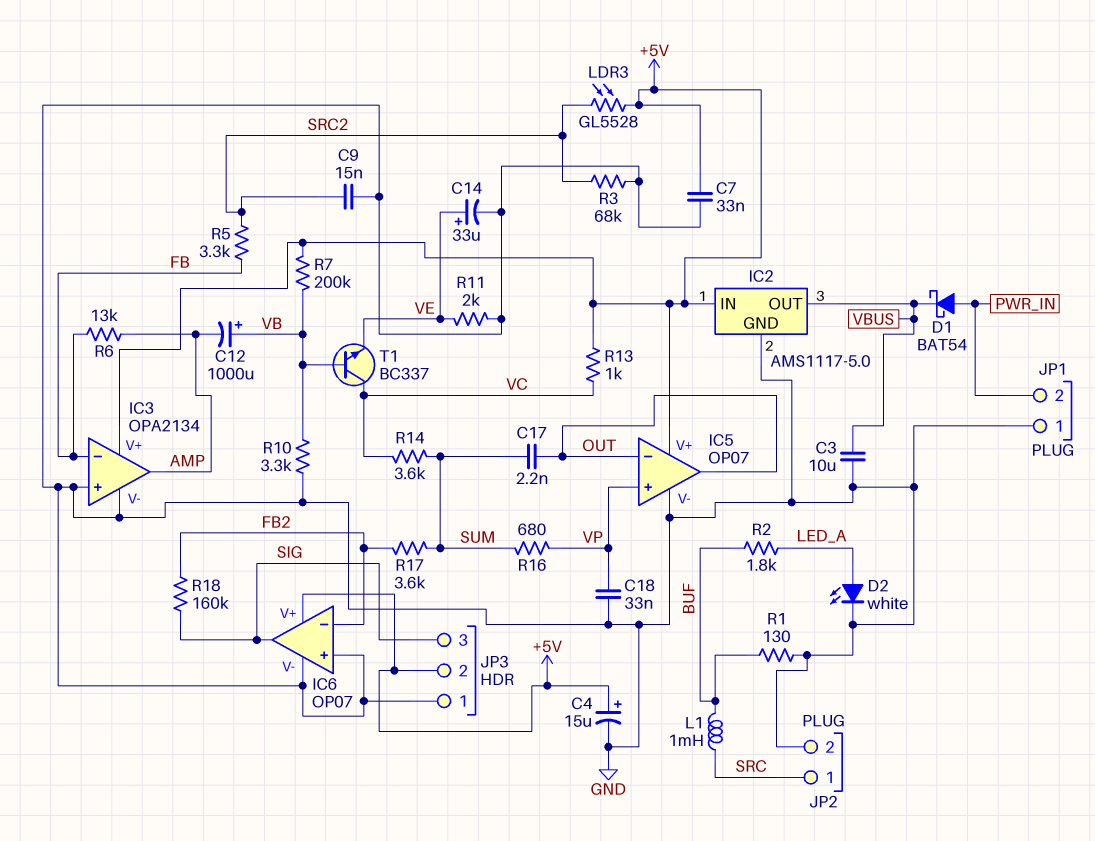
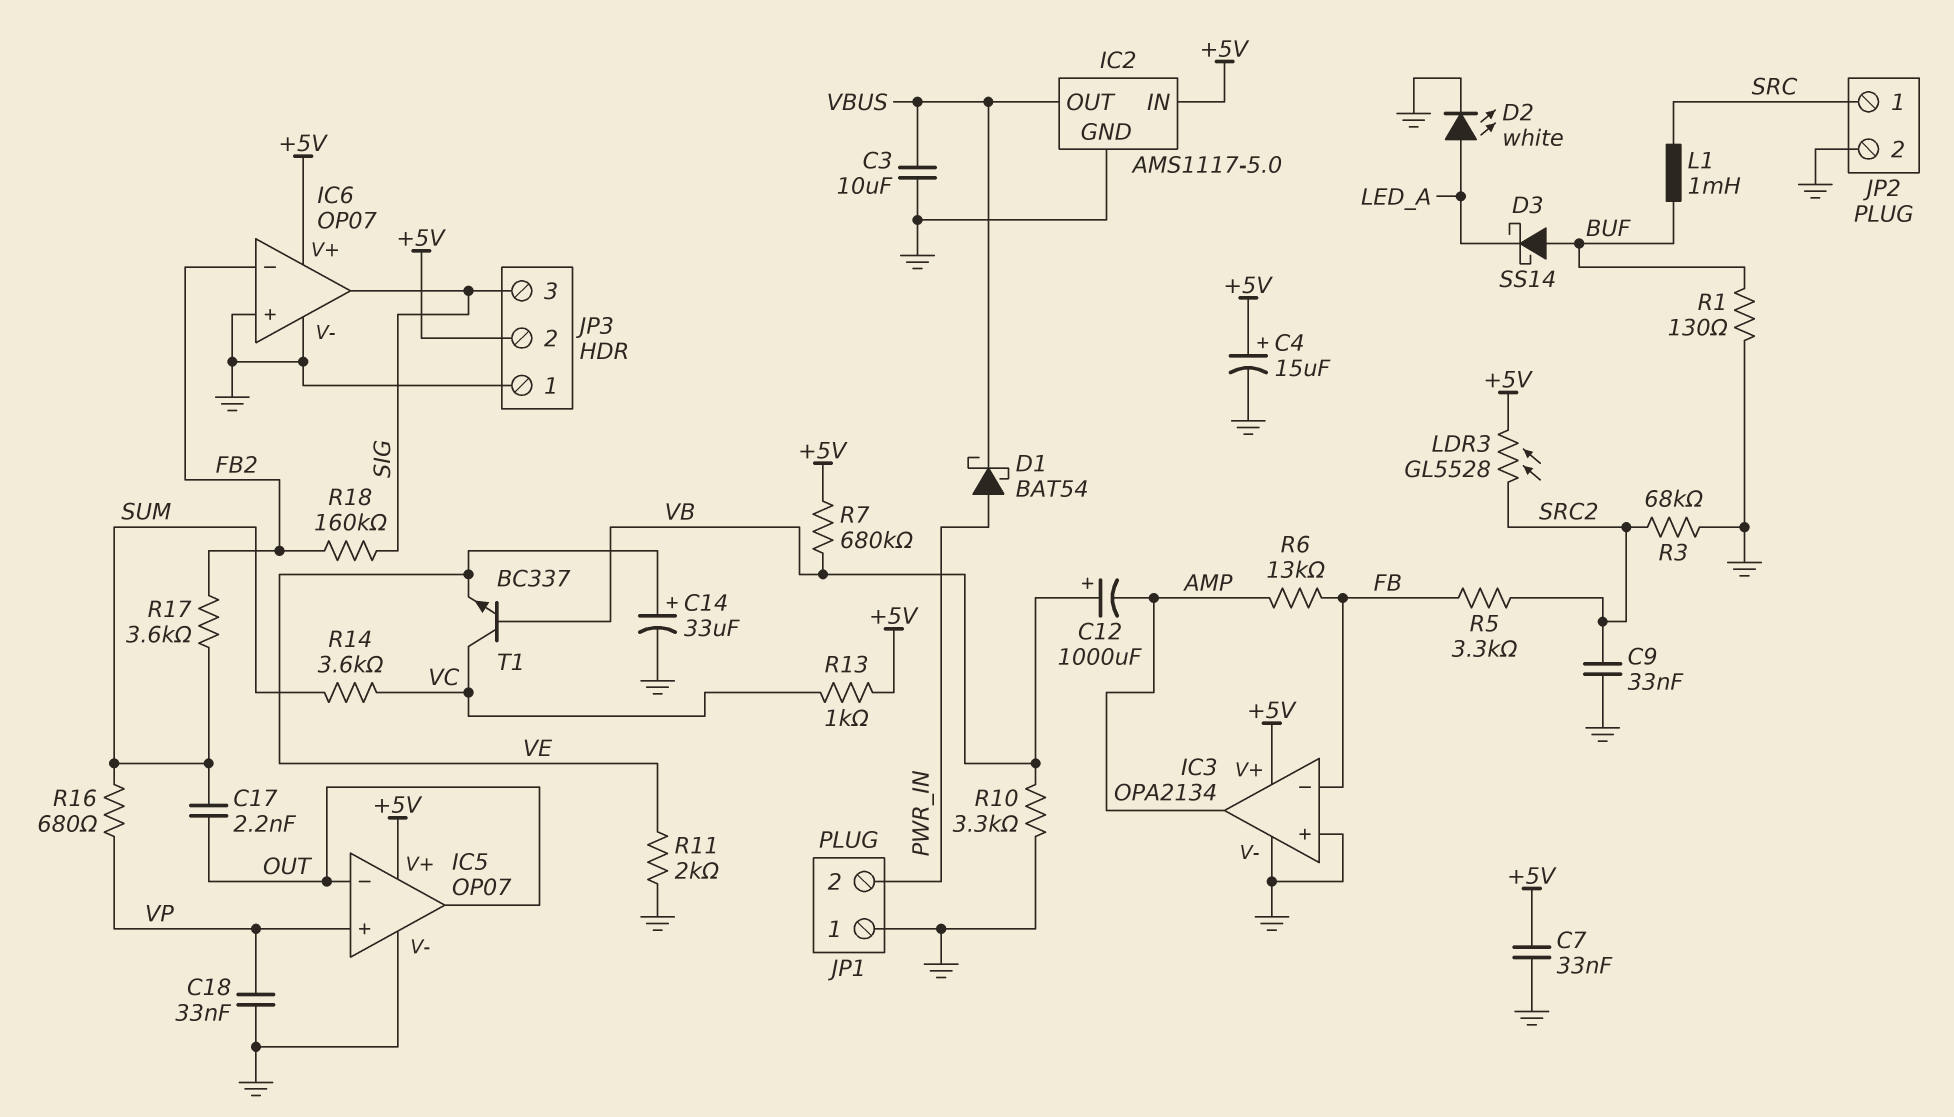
C9: 15nF (GND, SRC2) -> 33nF (GND, SRC2)
D3: none -> schottky SS14 (A BUF, K LED_A)
R2: 1.8k (BUF, LED_A) -> none
R7: 200k (+5V, VB) -> 680k (+5V, VB)

